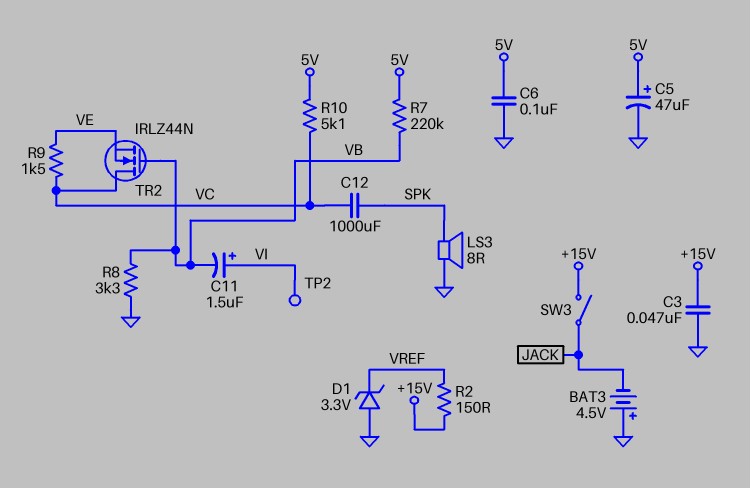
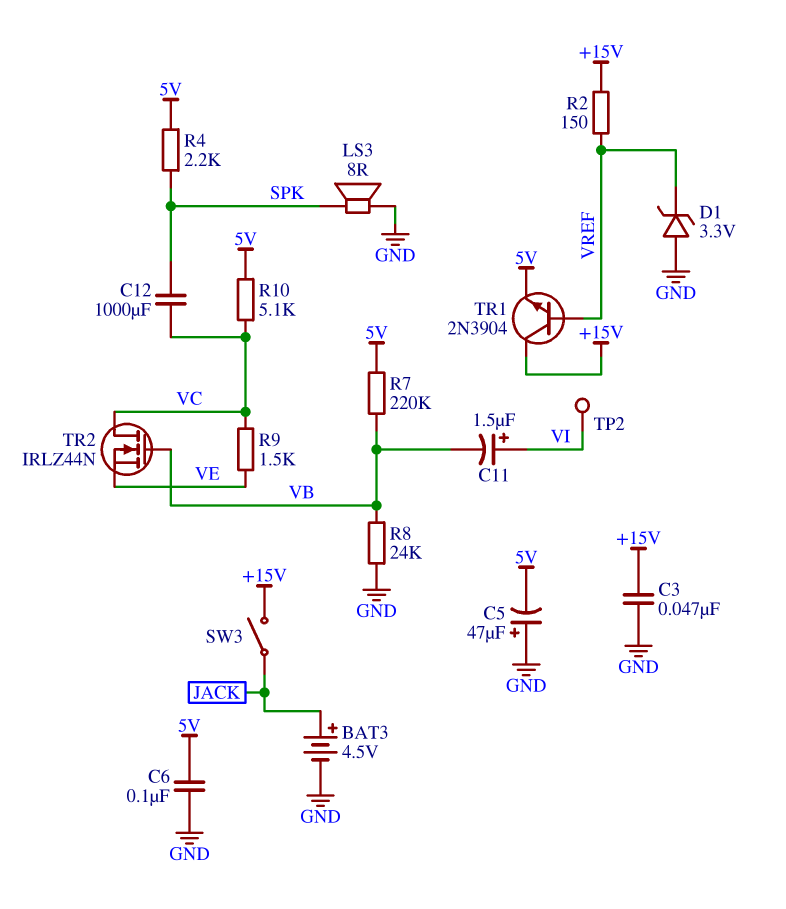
BAT3: 4.5V (plus GND, minus JACK) -> 4.5V (plus JACK, minus GND)
C5: 47uF (plus 5V, minus GND) -> 47uF (plus GND, minus 5V)
R4: none -> 2.2k (5V, SPK)
R8: 3.3k (GND, VB) -> 24k (GND, VB)
TR1: none -> NPN 2N3904 (B VREF, C +15V, E 5V)

